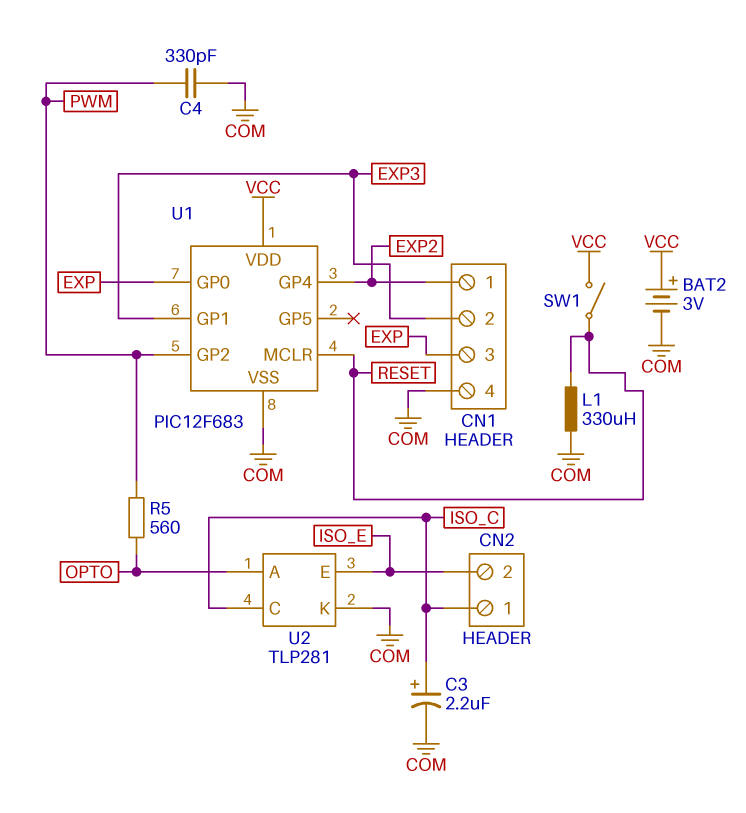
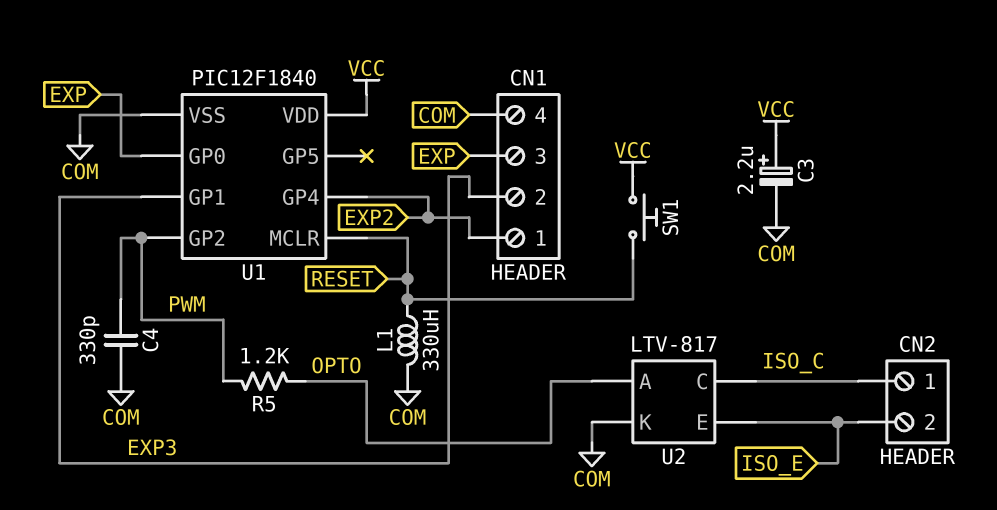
BAT2: 3V (plus VCC, minus COM) -> none
C3: 2.2uF (plus ISO_C, minus COM) -> 2.2uF (plus VCC, minus COM)
R5: 560 (OPTO, PWM) -> 1.2k (OPTO, PWM)
SW1: switch (RESET, VCC) -> button (RESET, VCC)
U1: PIC12F683 -> PIC12F1840
U2: TLP281 -> LTV-817

